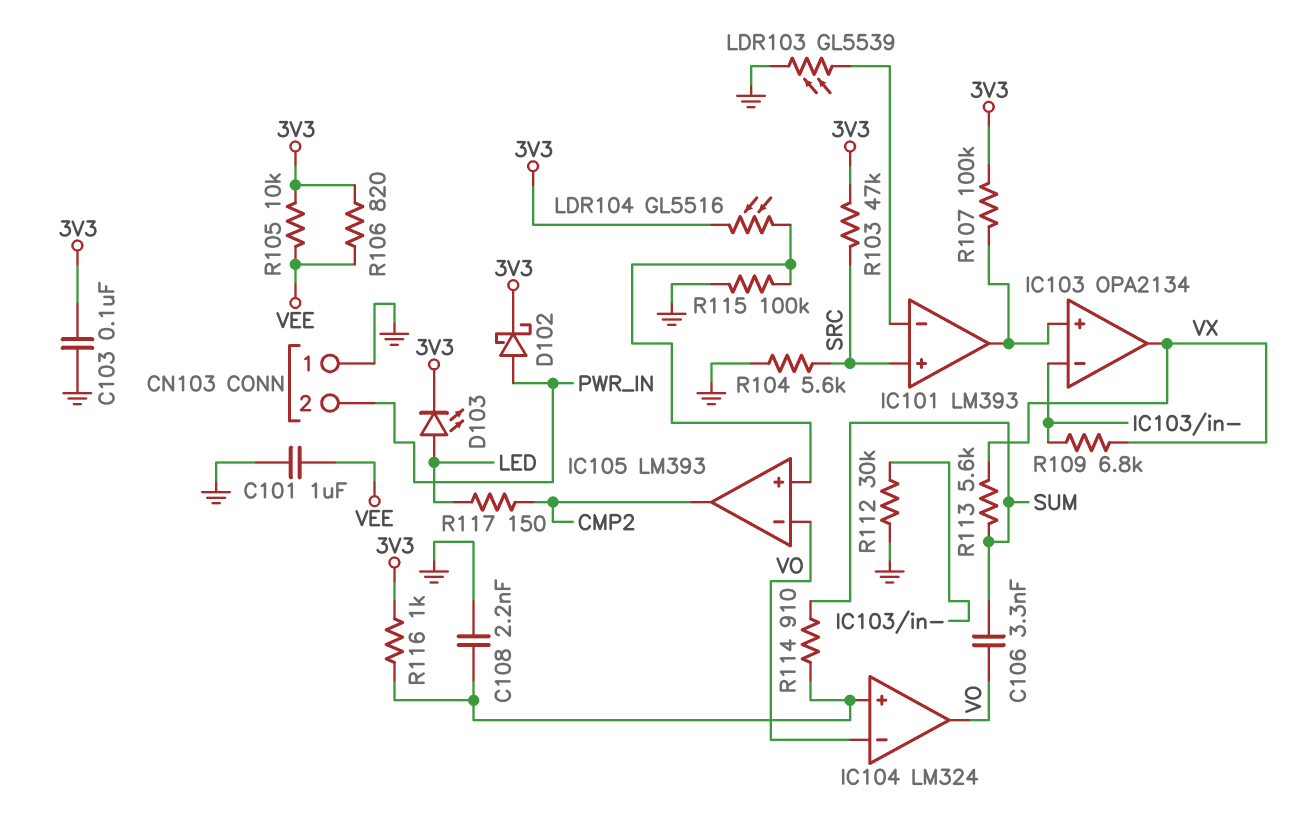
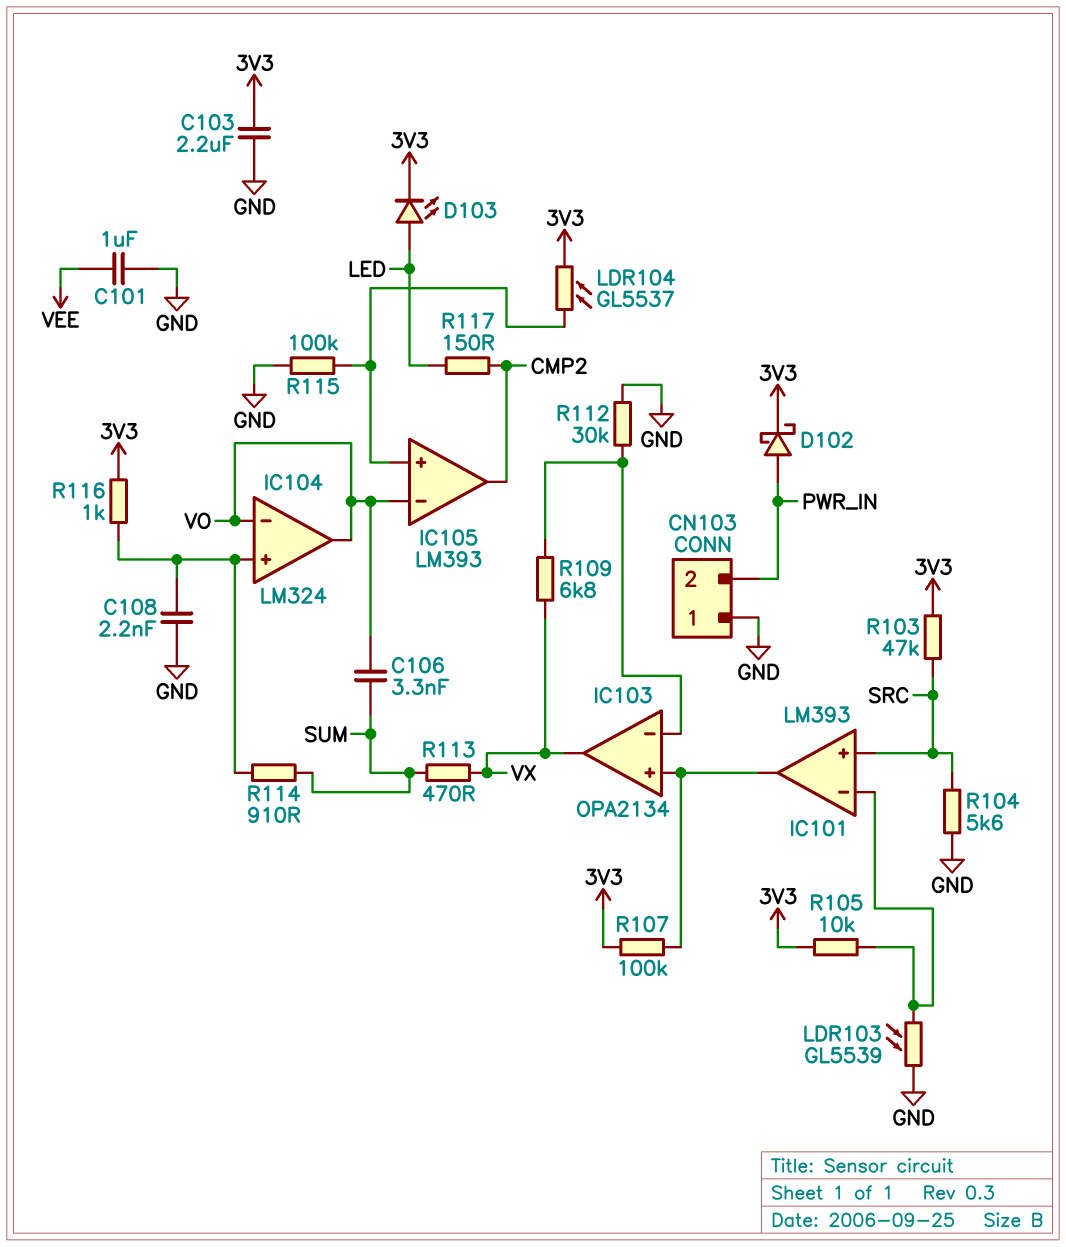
C103: 100nF (3V3, GND) -> 2.2uF (3V3, GND)
LDR104: GL5516 (3V3, IC105/in+) -> GL5537 (3V3, IC105/in+)
R105: 10k (3V3, VEE) -> 10k (3V3, IC101/in-)
R106: 820 (3V3, VEE) -> none
R113: 5.6k (SUM, VX) -> 470 (SUM, VX)

